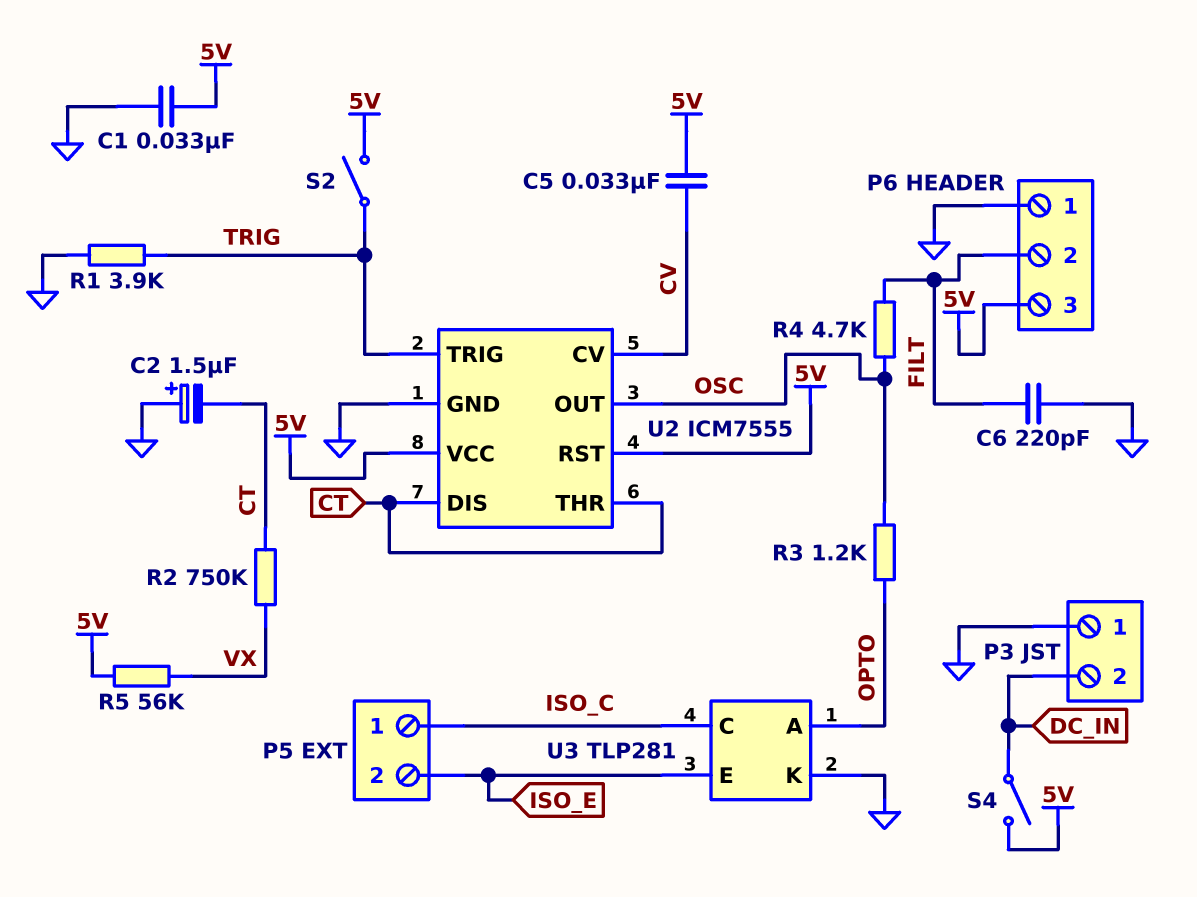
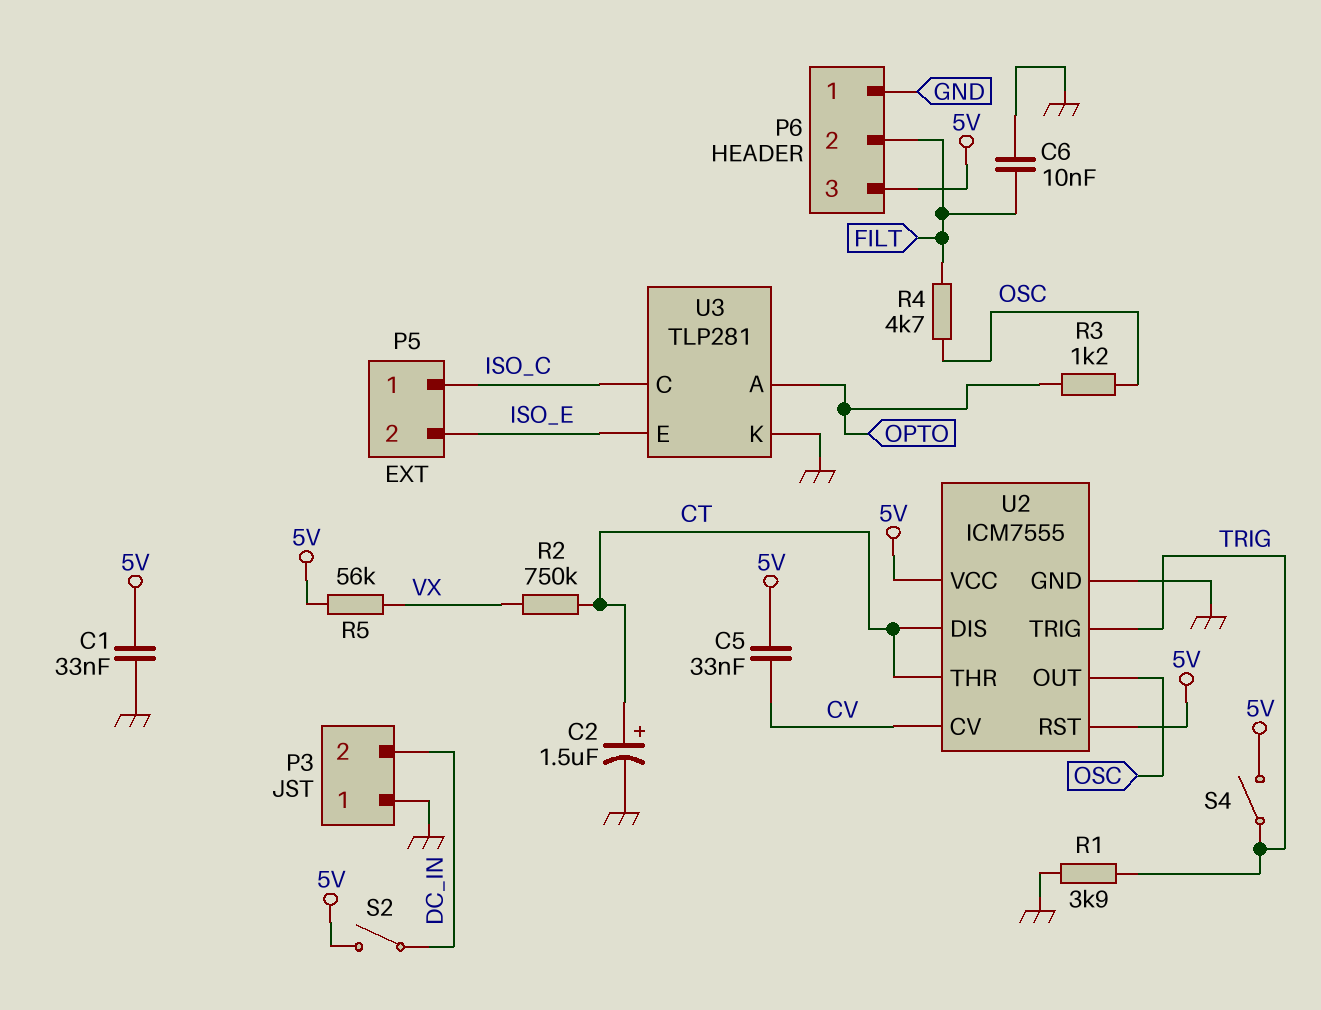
C2: 1.5uF (plus GND, minus CT) -> 1.5uF (plus CT, minus GND)
C6: 220pF (FILT, GND) -> 10nF (FILT, GND)
S2: switch (5V, TRIG) -> switch (5V, DC_IN)
S4: switch (5V, DC_IN) -> switch (5V, TRIG)

